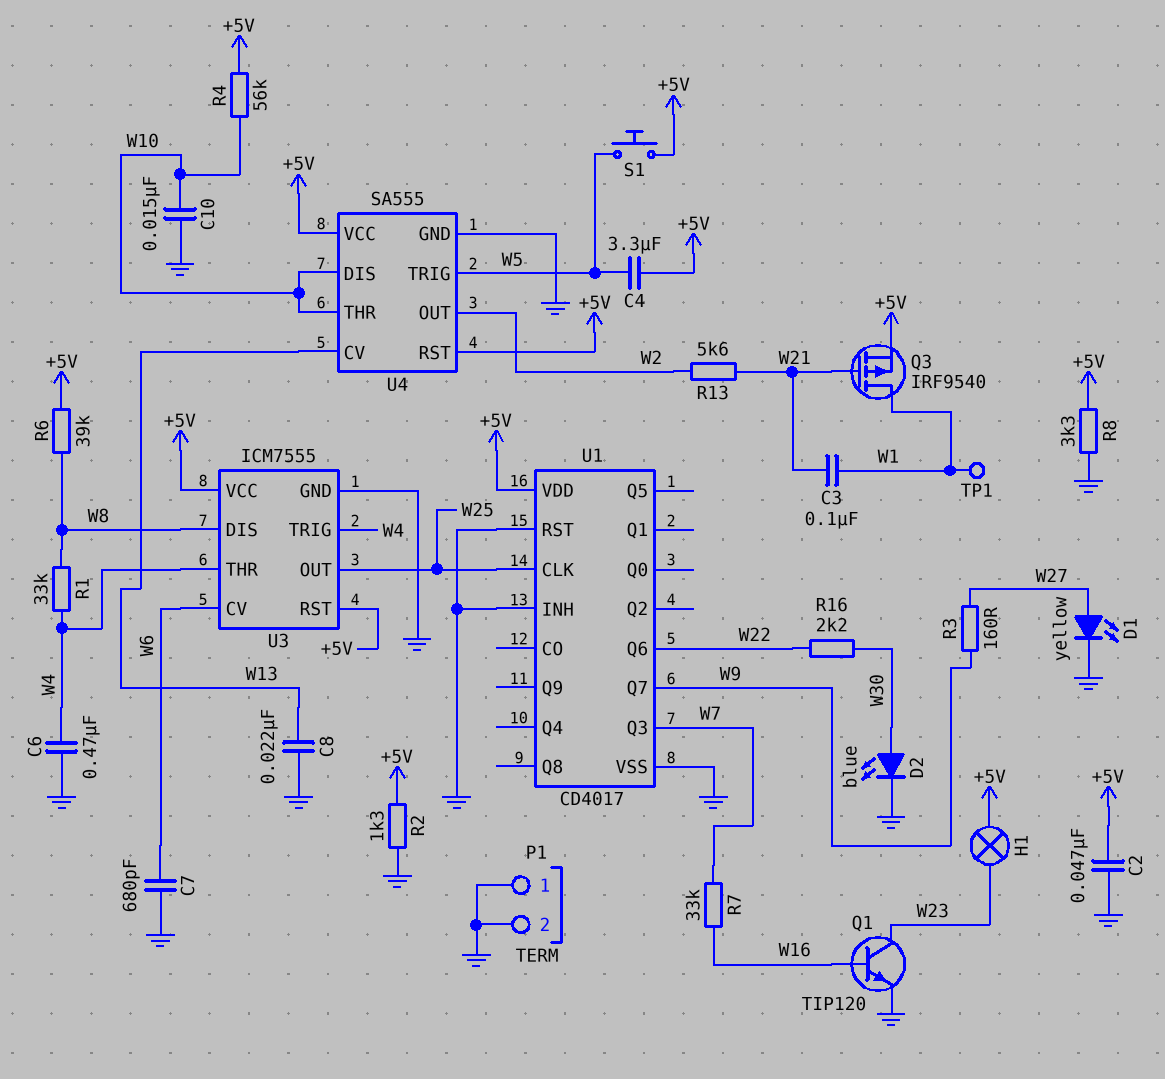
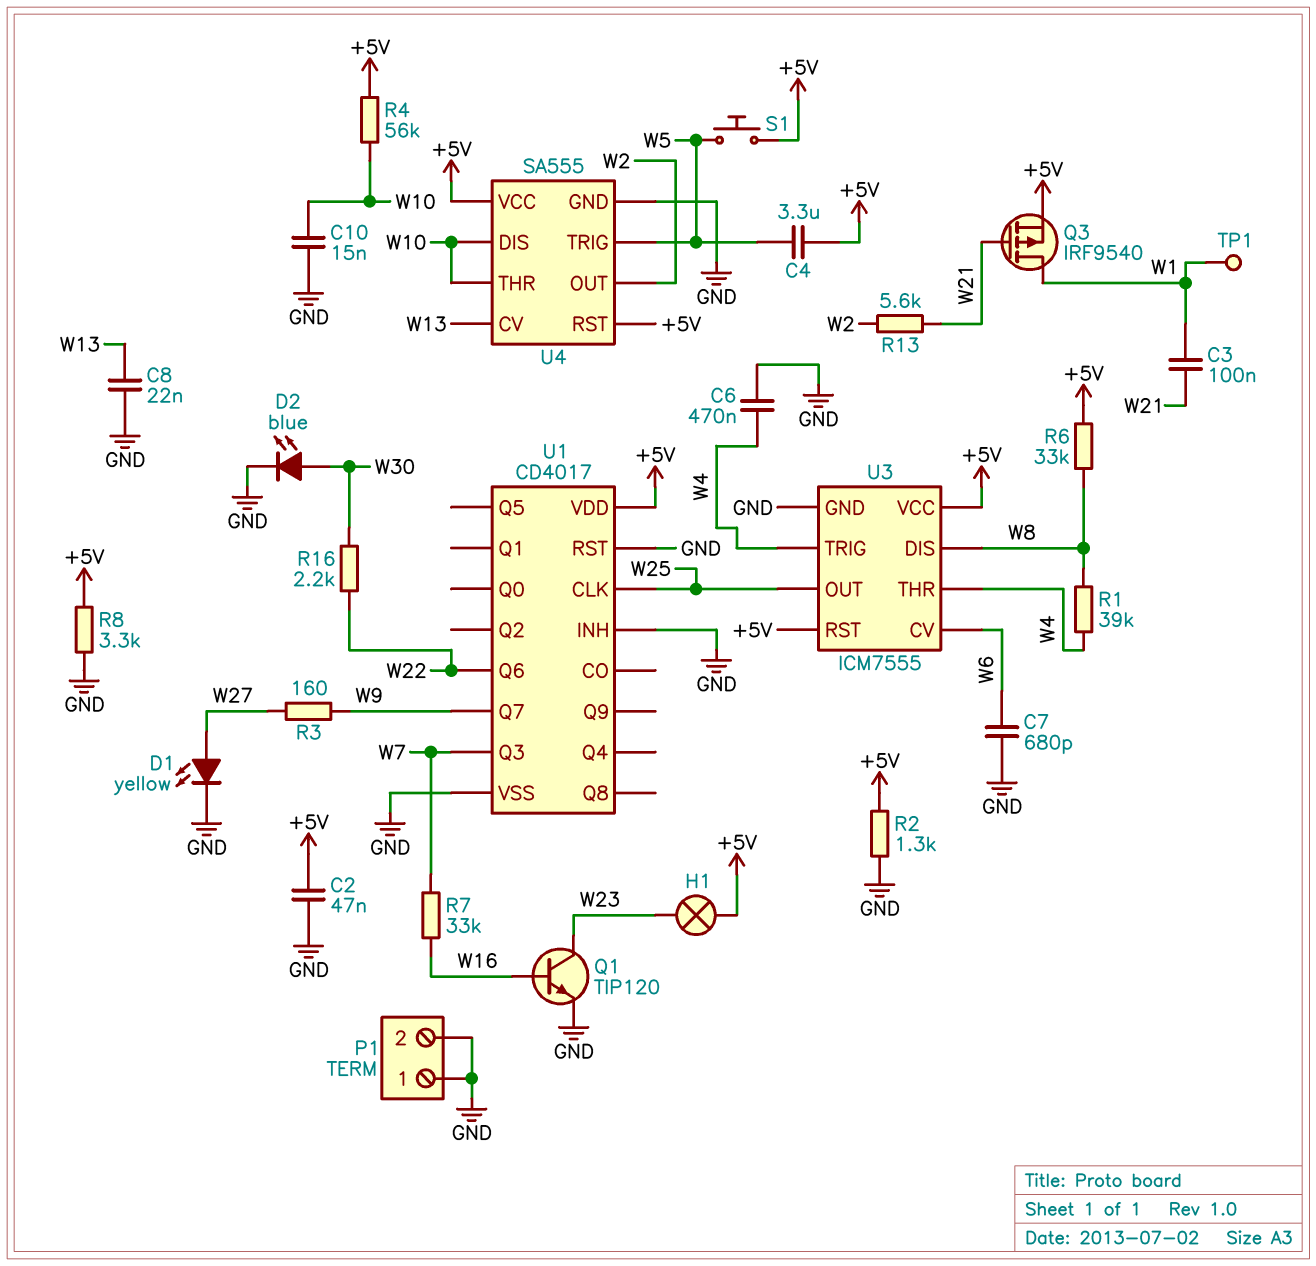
R1: 33k (W4, W8) -> 39k (W4, W8)
R6: 39k (+5V, W8) -> 33k (+5V, W8)

